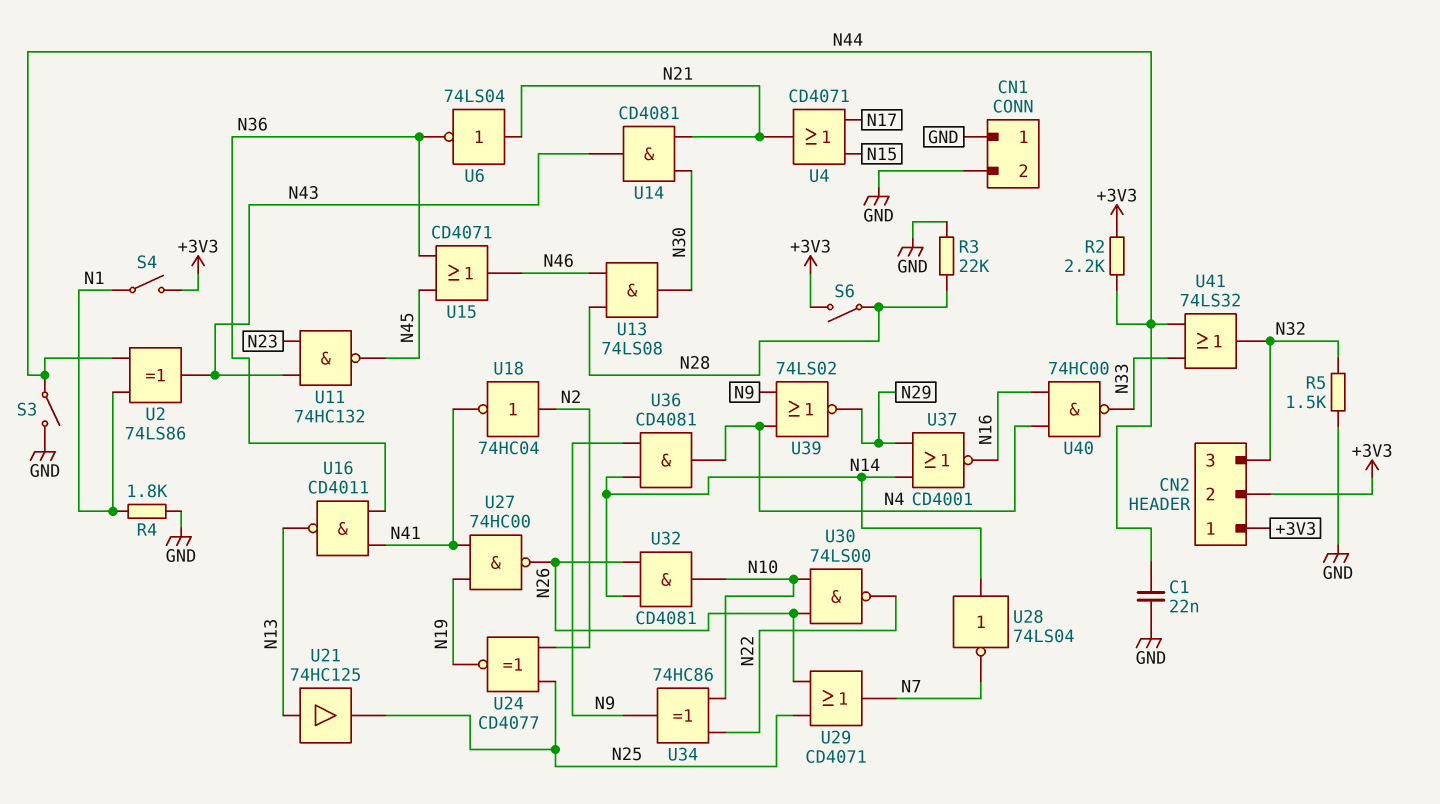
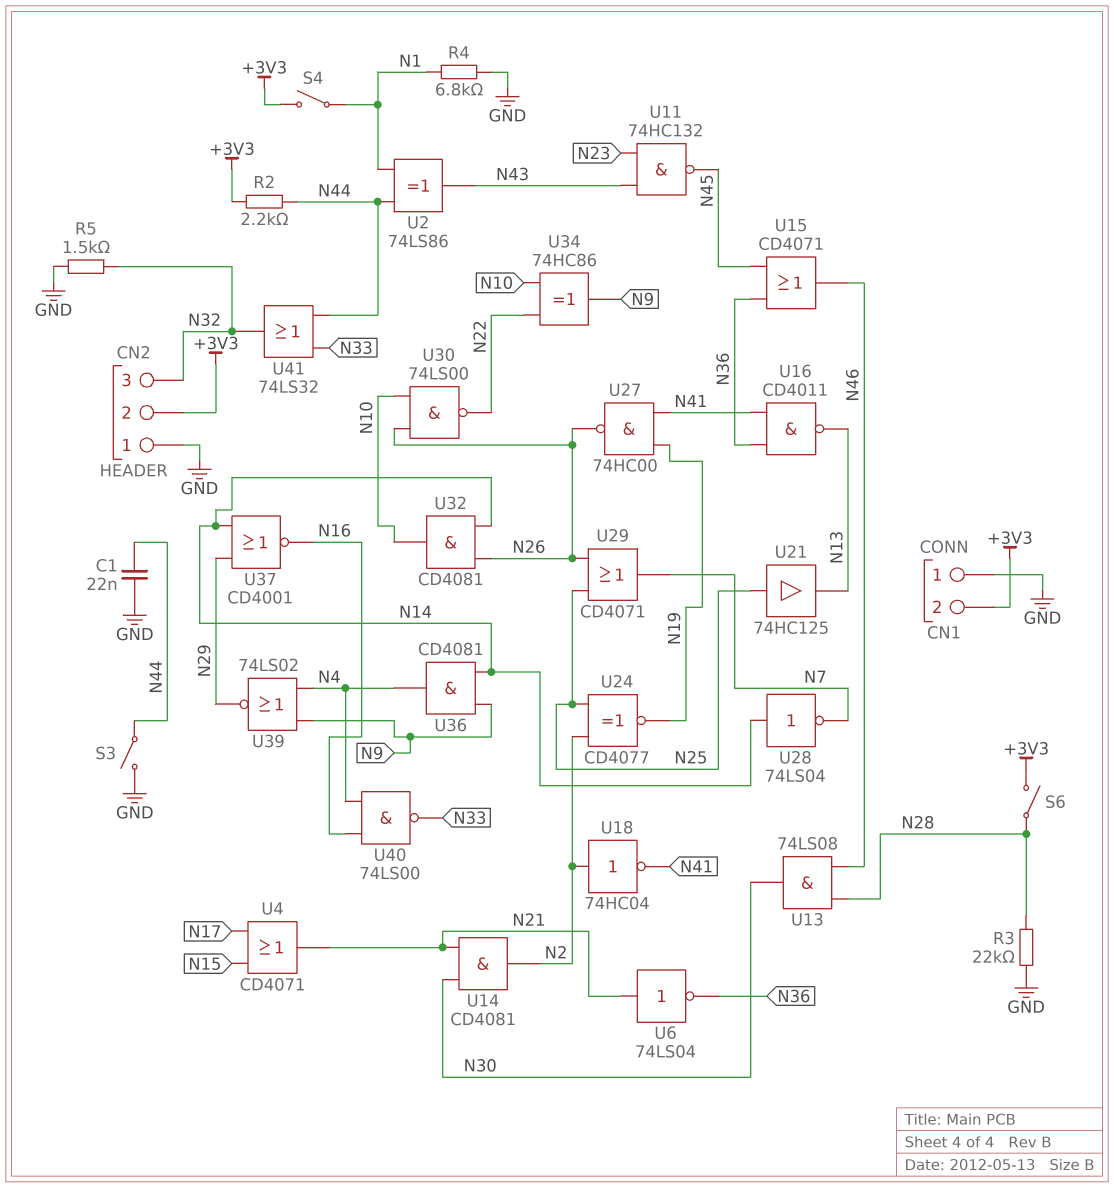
CN1 pin 2: GND -> +3V3
CN2 pin 1: +3V3 -> GND
R4: 1.8k (GND, N1) -> 6.8k (GND, N1)
U14: AND CD4081 (in N21, in N30, out N43) -> AND CD4081 (in N21, in N30, out N2)
U21: buffer 74HC125 (in N13, out N25) -> buffer 74HC125 (in N25, out N13)
U40: NAND 74HC00 (in N4, in N16, out N33) -> NAND 74LS00 (in N4, in N16, out N33)

